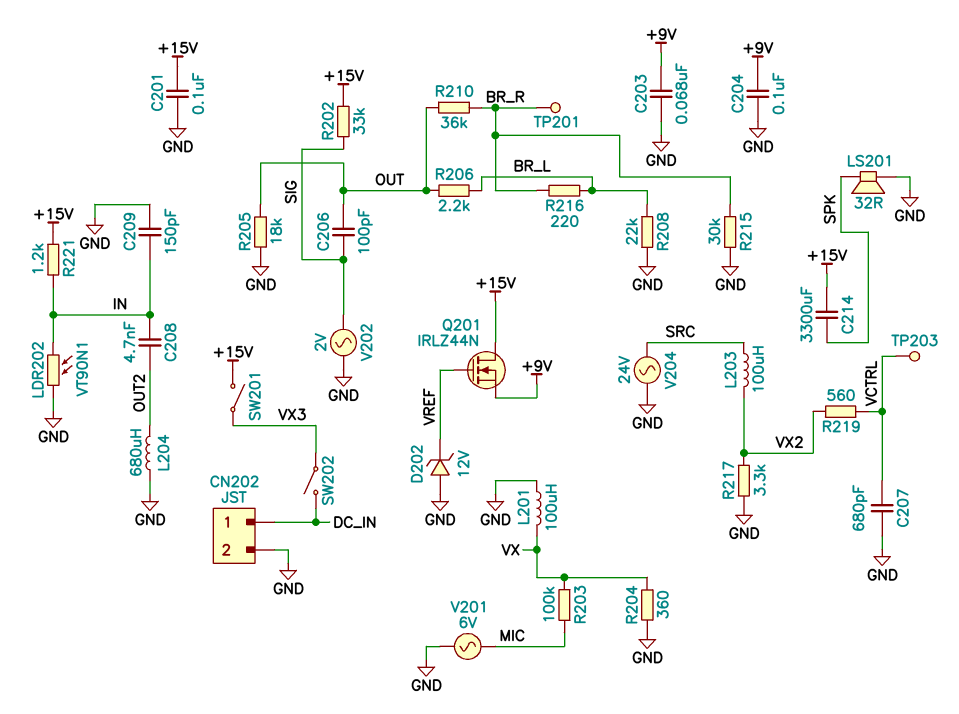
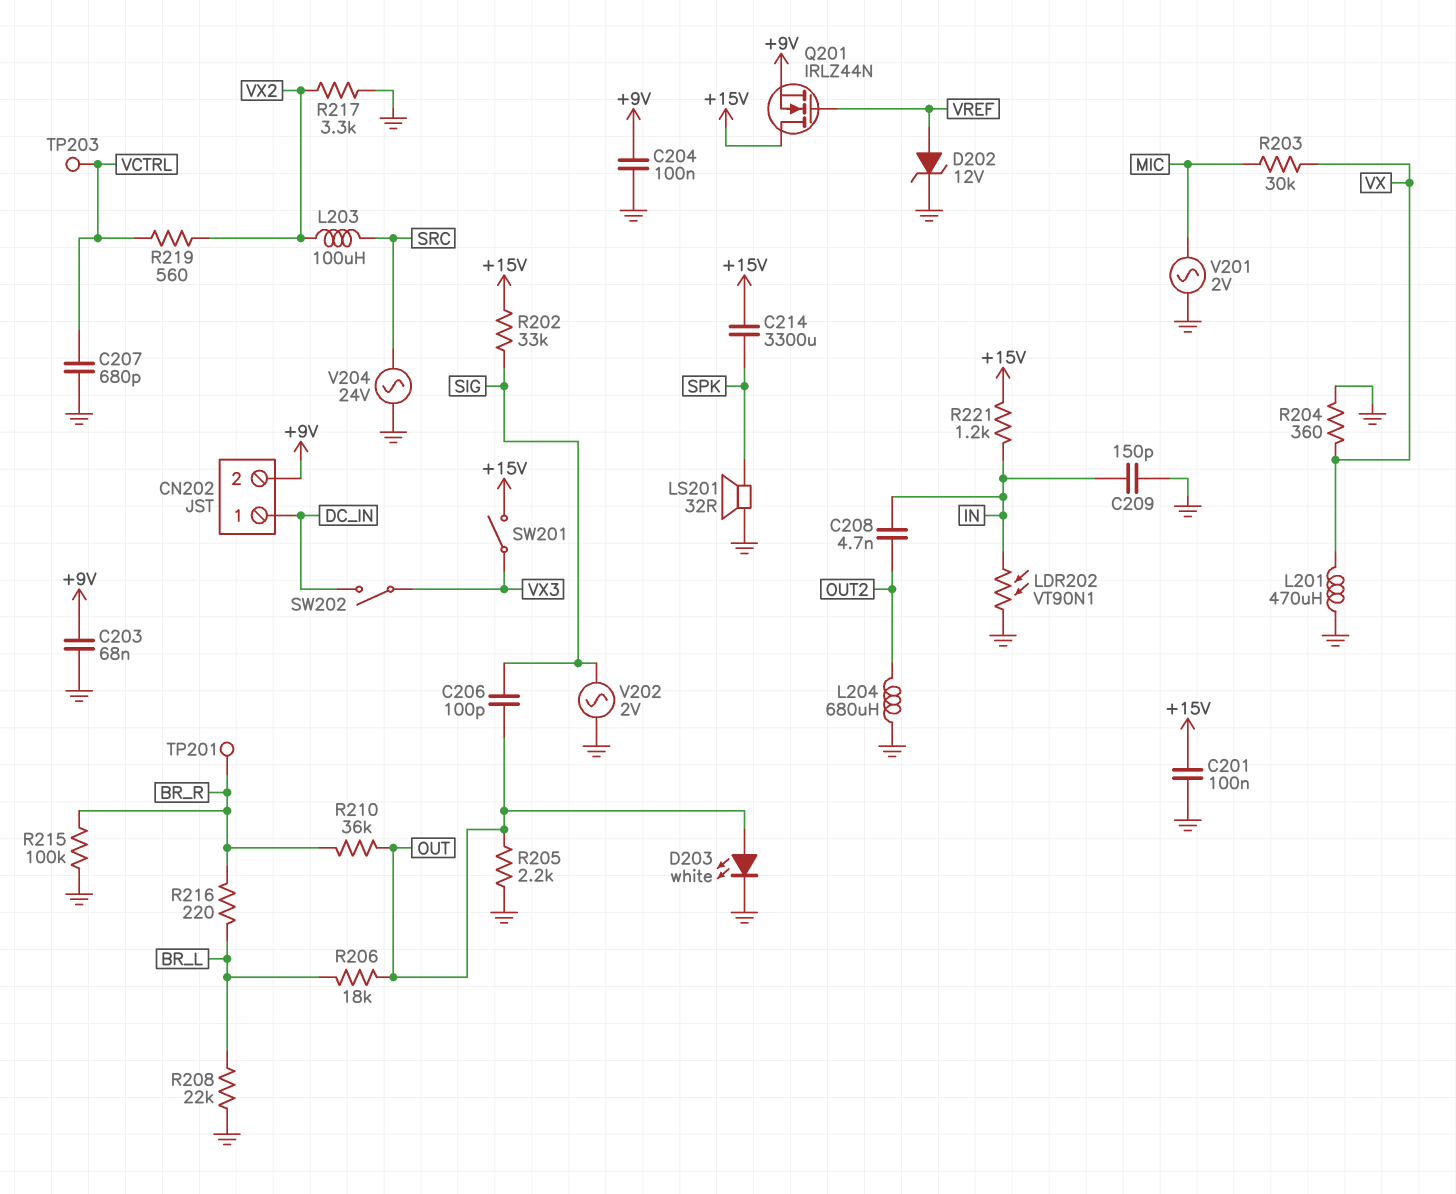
CN202 pin 2: GND -> +9V
D202: zener 12V (A GND, K VREF) -> zener 12V (A VREF, K GND)
D203: none -> LED white (A OUT, K GND)
L201: 100uH (GND, VX) -> 470uH (GND, VX)
R203: 100k (MIC, VX) -> 30k (MIC, VX)
R205: 18k (GND, OUT) -> 2.2k (GND, OUT)
R206: 2.2k (BR_L, OUT) -> 18k (BR_L, OUT)
R215: 30k (BR_R, GND) -> 100k (BR_R, GND)
V201: AC 6V (GND, MIC) -> AC 2V (GND, MIC)

